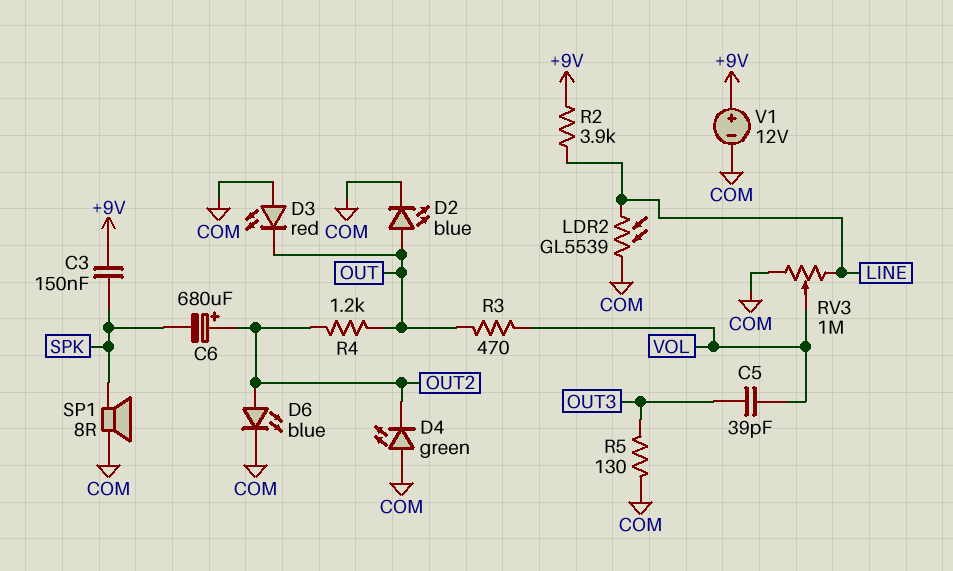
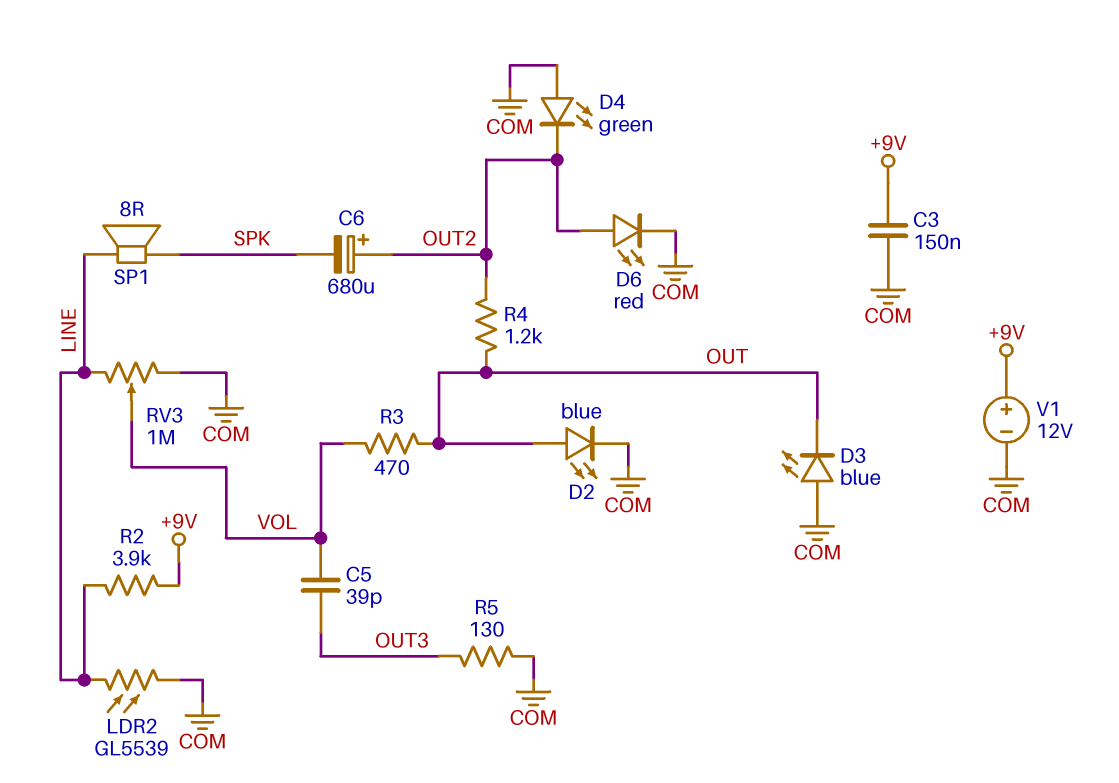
C3: 150nF (+9V, SPK) -> 150nF (+9V, COM)
D3: LED red (A COM, K OUT) -> LED blue (A COM, K OUT)
D6: LED blue (A OUT2, K COM) -> LED red (A OUT2, K COM)
SP1: speaker 8R (COM, SPK) -> speaker 8R (LINE, SPK)

